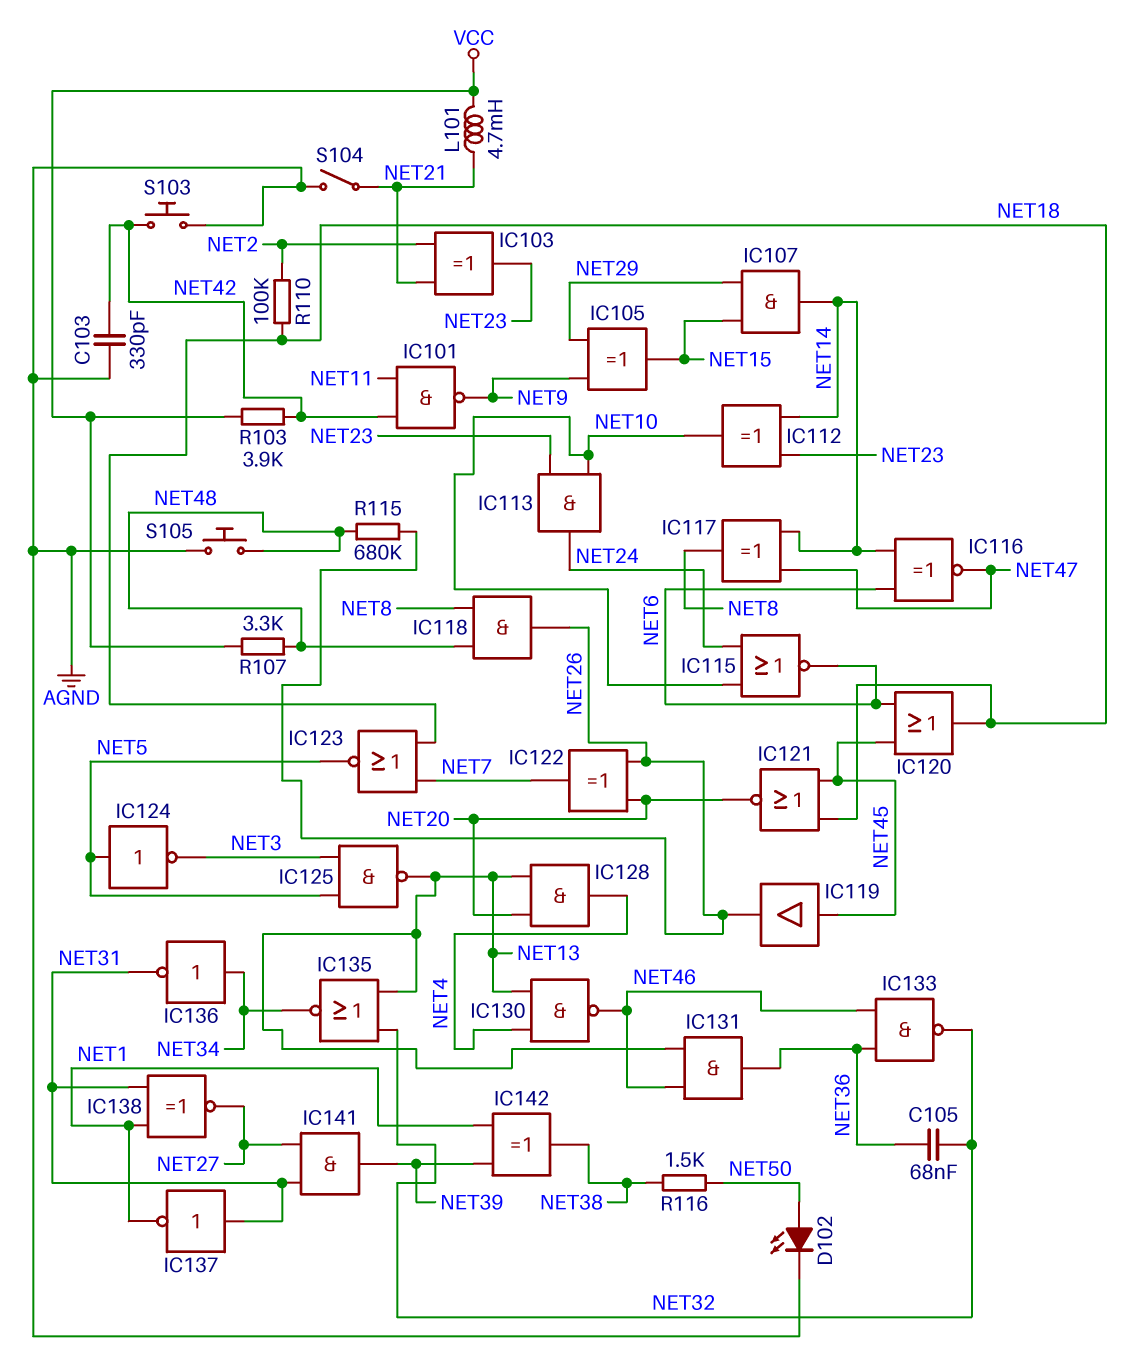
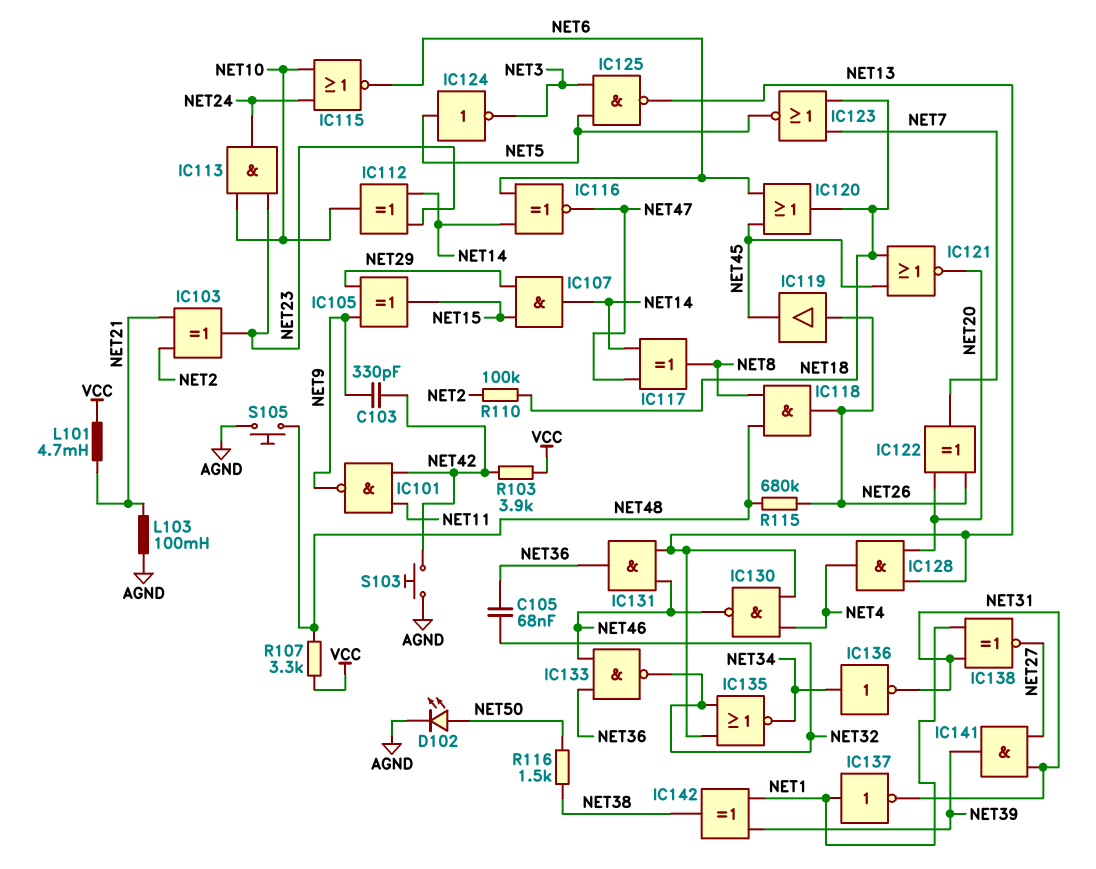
C103: 330pF (AGND, NET42) -> 330pF (NET9, NET42)
IC119: buffer (in NET45, out NET26) -> buffer (in NET26, out NET45)
IC137: NOT (in NET31, out NET1) -> NOT (in NET1, out NET31)
L103: none -> 100mH (AGND, NET21)
S104: switch (AGND, NET21) -> none

